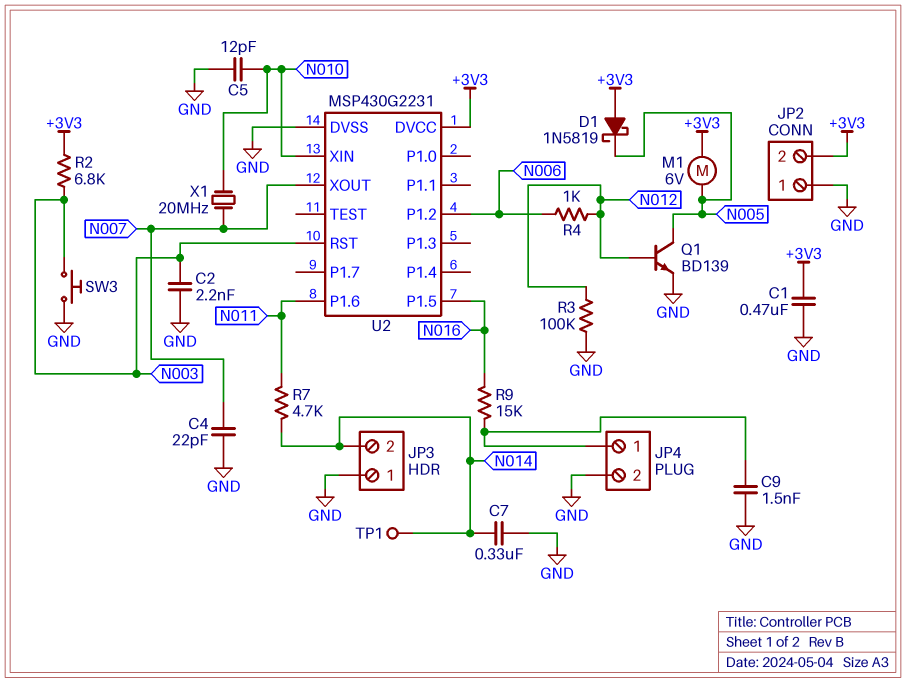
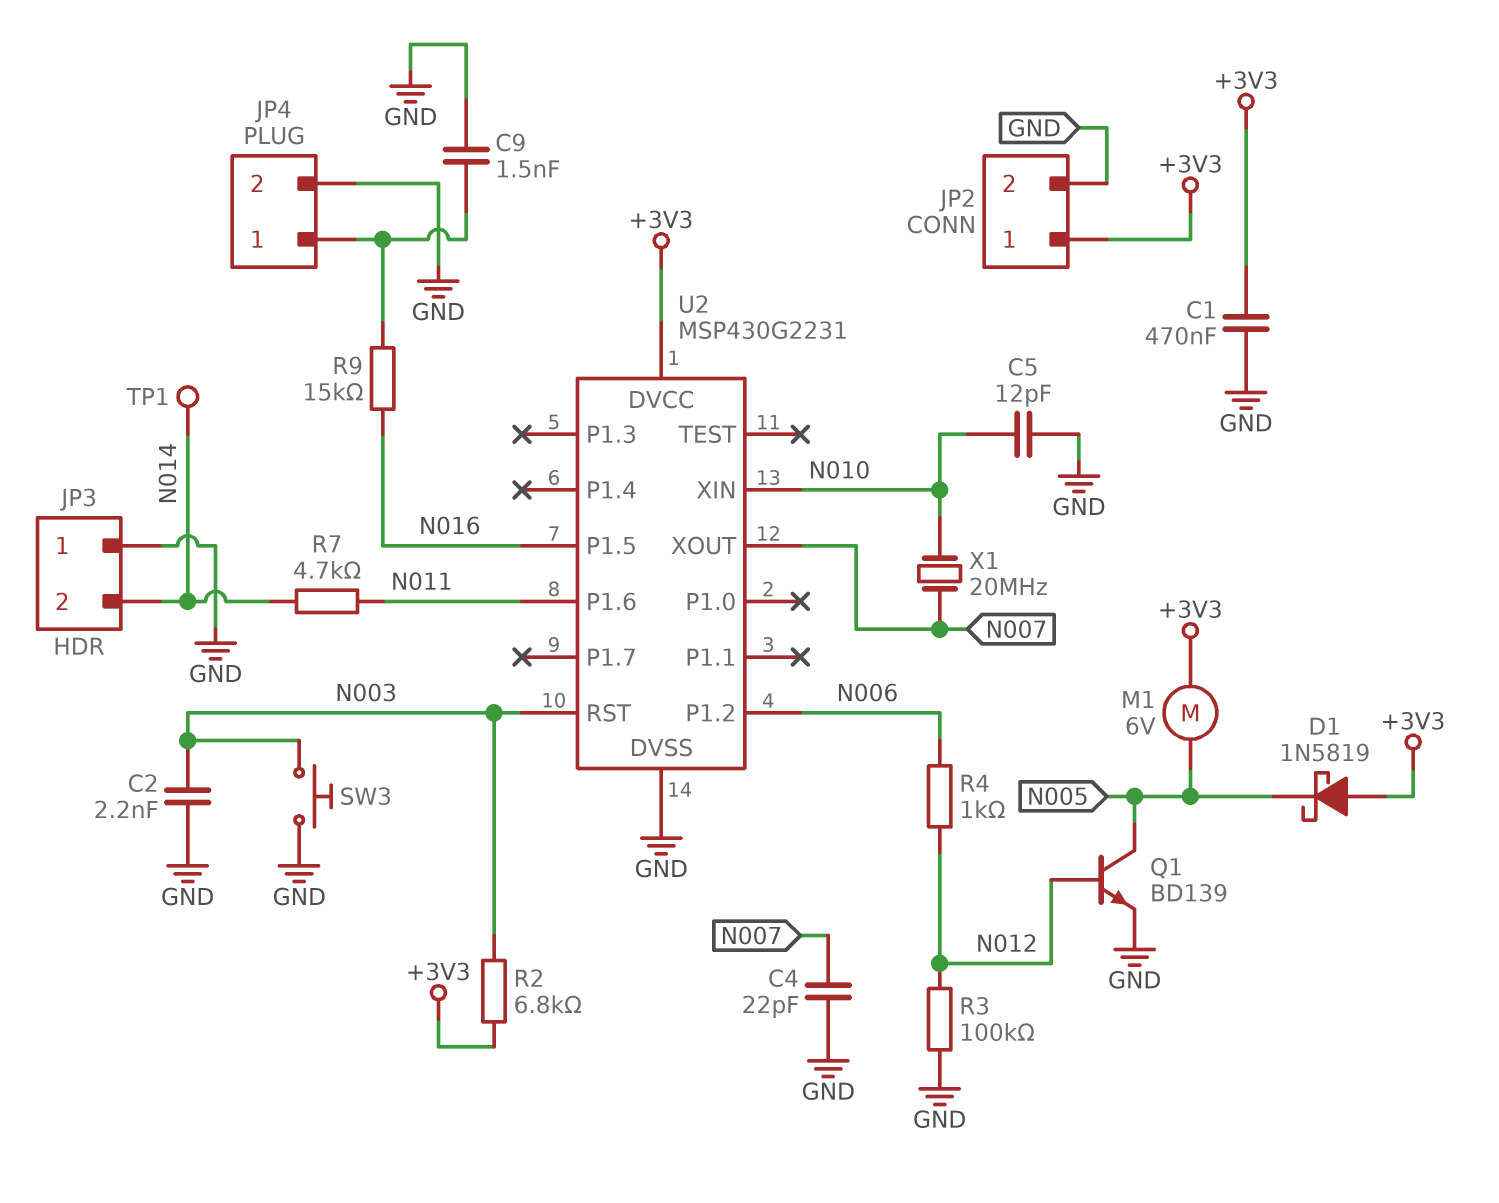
C7: 330nF (GND, N014) -> none
JP2 pin 1: GND -> +3V3
JP2 pin 2: +3V3 -> GND

